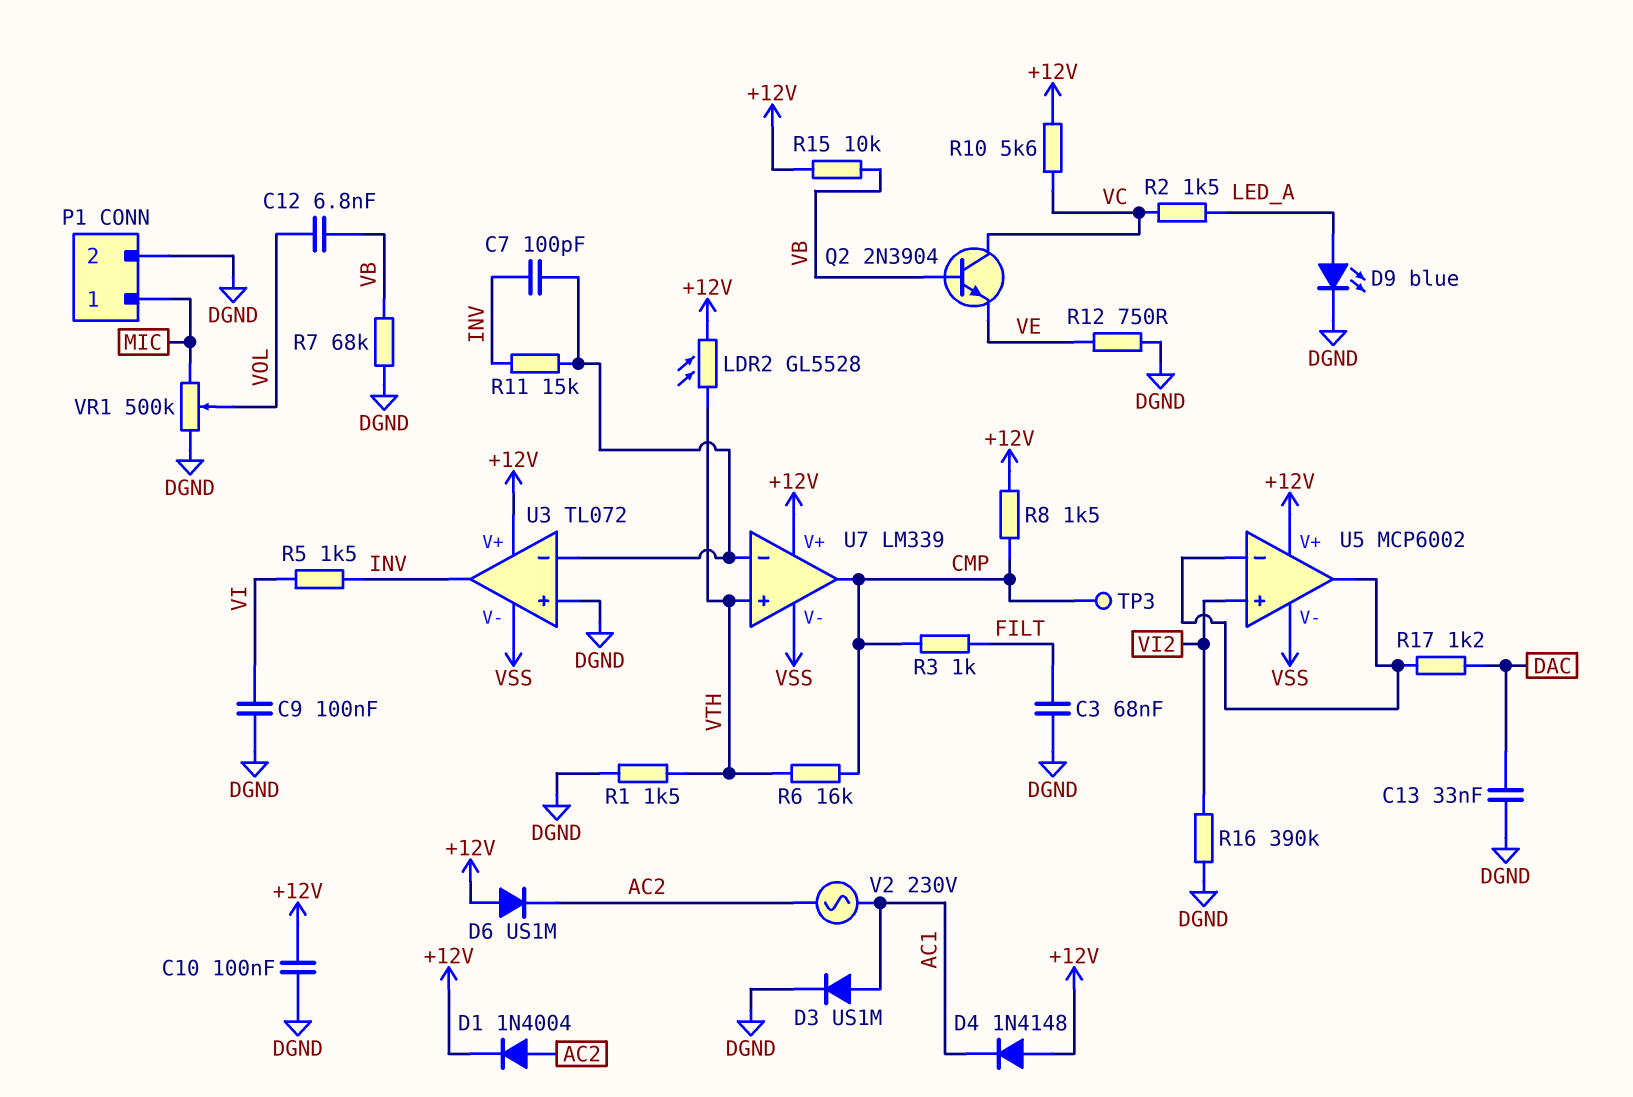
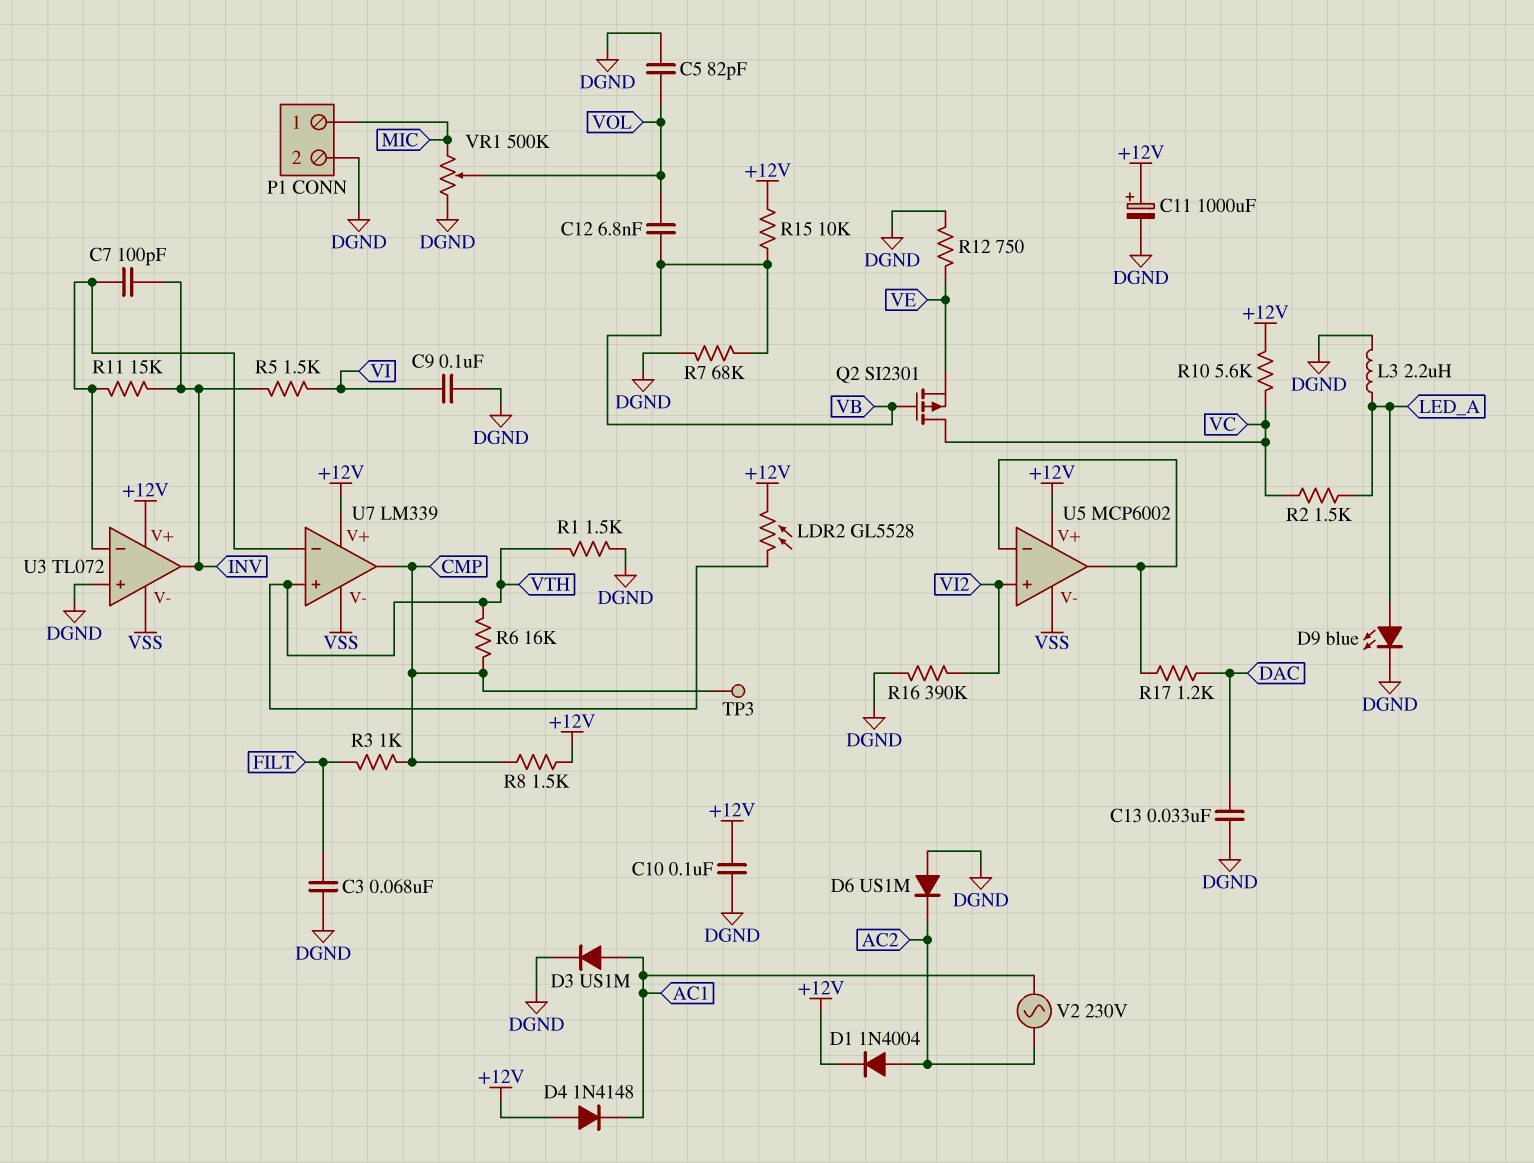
C5: none -> 82pF (DGND, VOL)
C11: none -> 1000uF (plus +12V, minus DGND)
D6: diode US1M (A +12V, K AC2) -> diode US1M (A DGND, K AC2)
L3: none -> 2.2uH (DGND, LED_A)
Q2: NPN 2N3904 (B VB, C VC, E VE) -> PMOS SI2301 (G VB, D VC, S VE)

